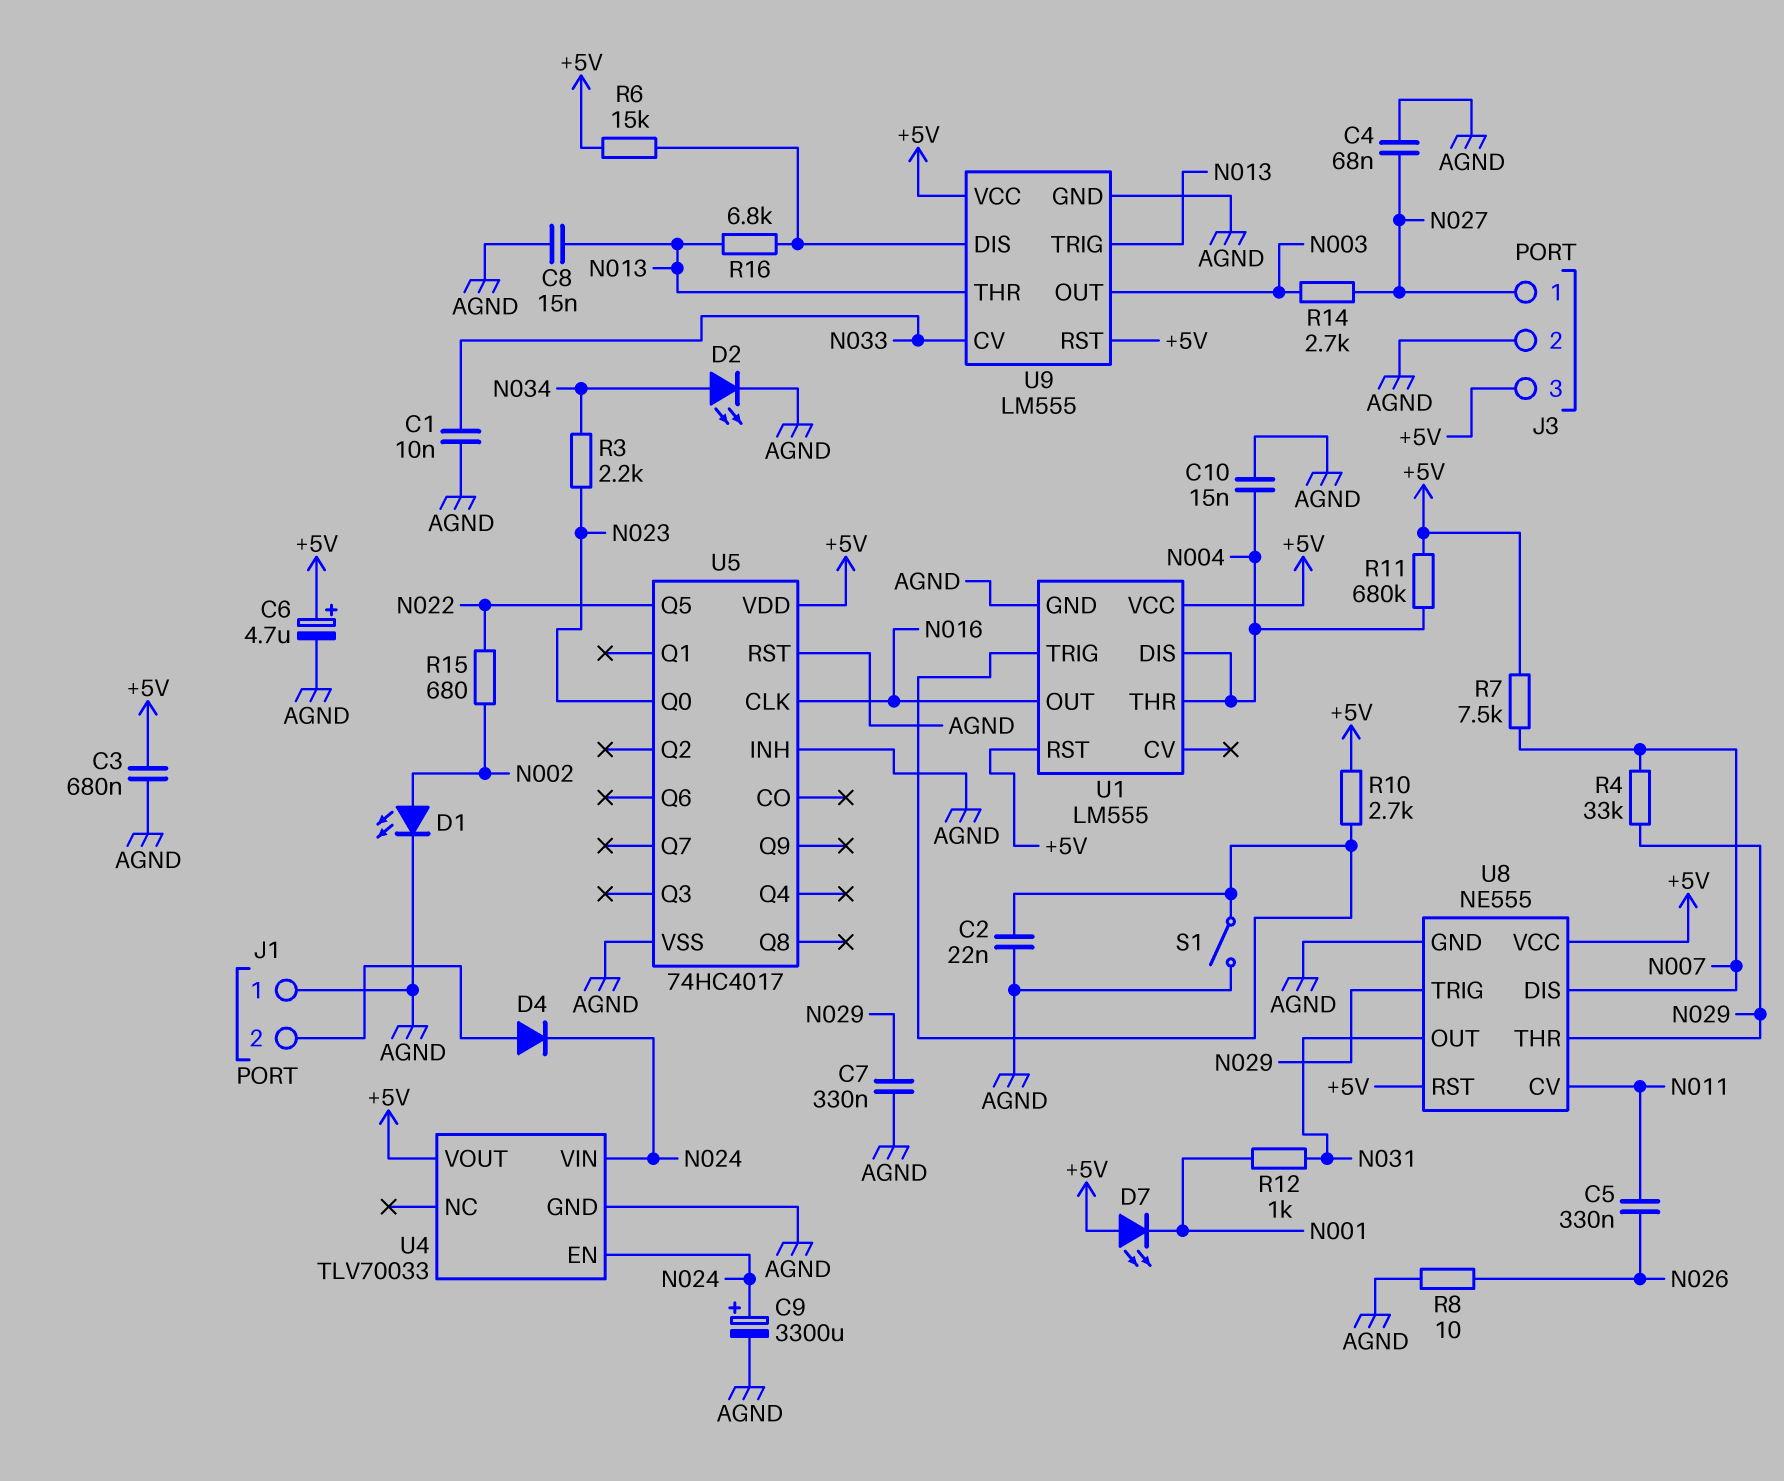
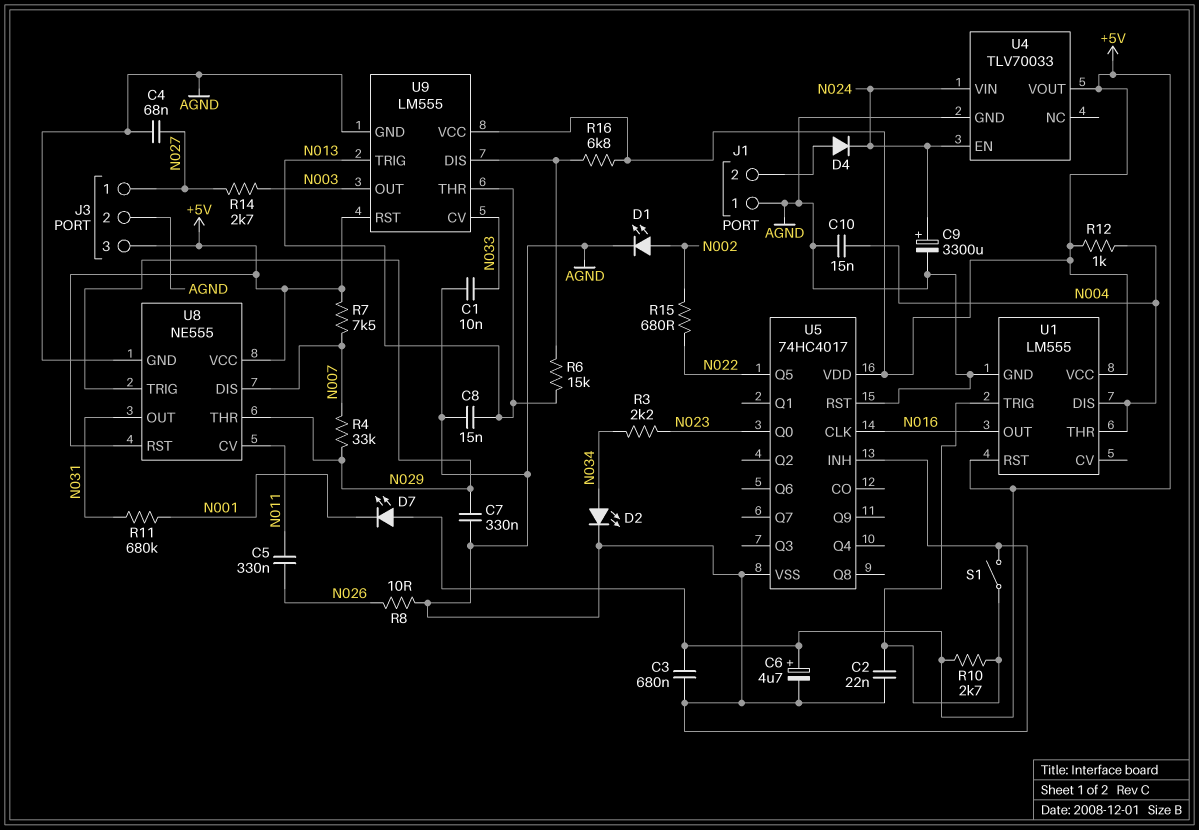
R6: 15k (+5V, U9/DIS) -> 15k (N013, U9/DIS)
R11: 680k (+5V, N004) -> 680k (N001, N031)
R12: 1k (N001, N031) -> 1k (+5V, N004)
R16: 6.8k (N013, U9/DIS) -> 6.8k (+5V, U9/DIS)

